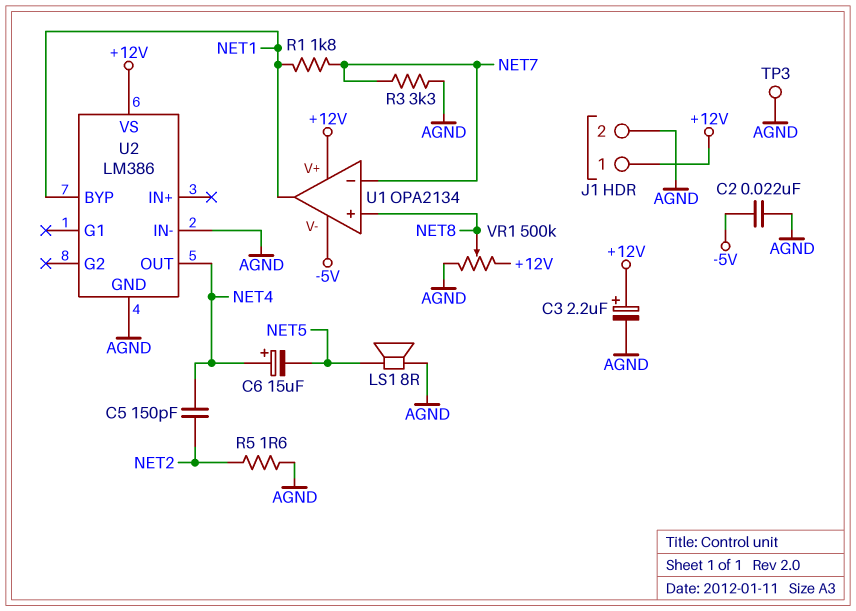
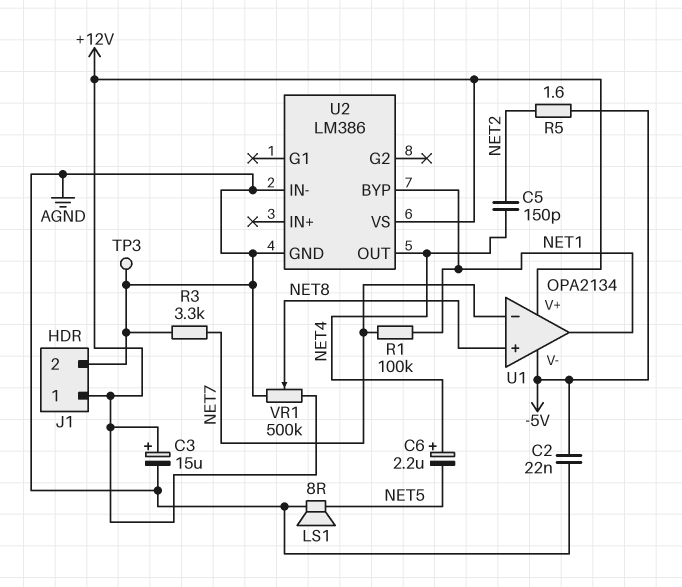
C3: 2.2uF (plus +12V, minus AGND) -> 15uF (plus +12V, minus AGND)
C6: 15uF (plus NET4, minus NET5) -> 2.2uF (plus NET4, minus NET5)
R1: 1.8k (NET1, NET7) -> 100k (NET1, NET7)
R5: 1.6 (AGND, NET2) -> 1.6 (-5V, NET2)

